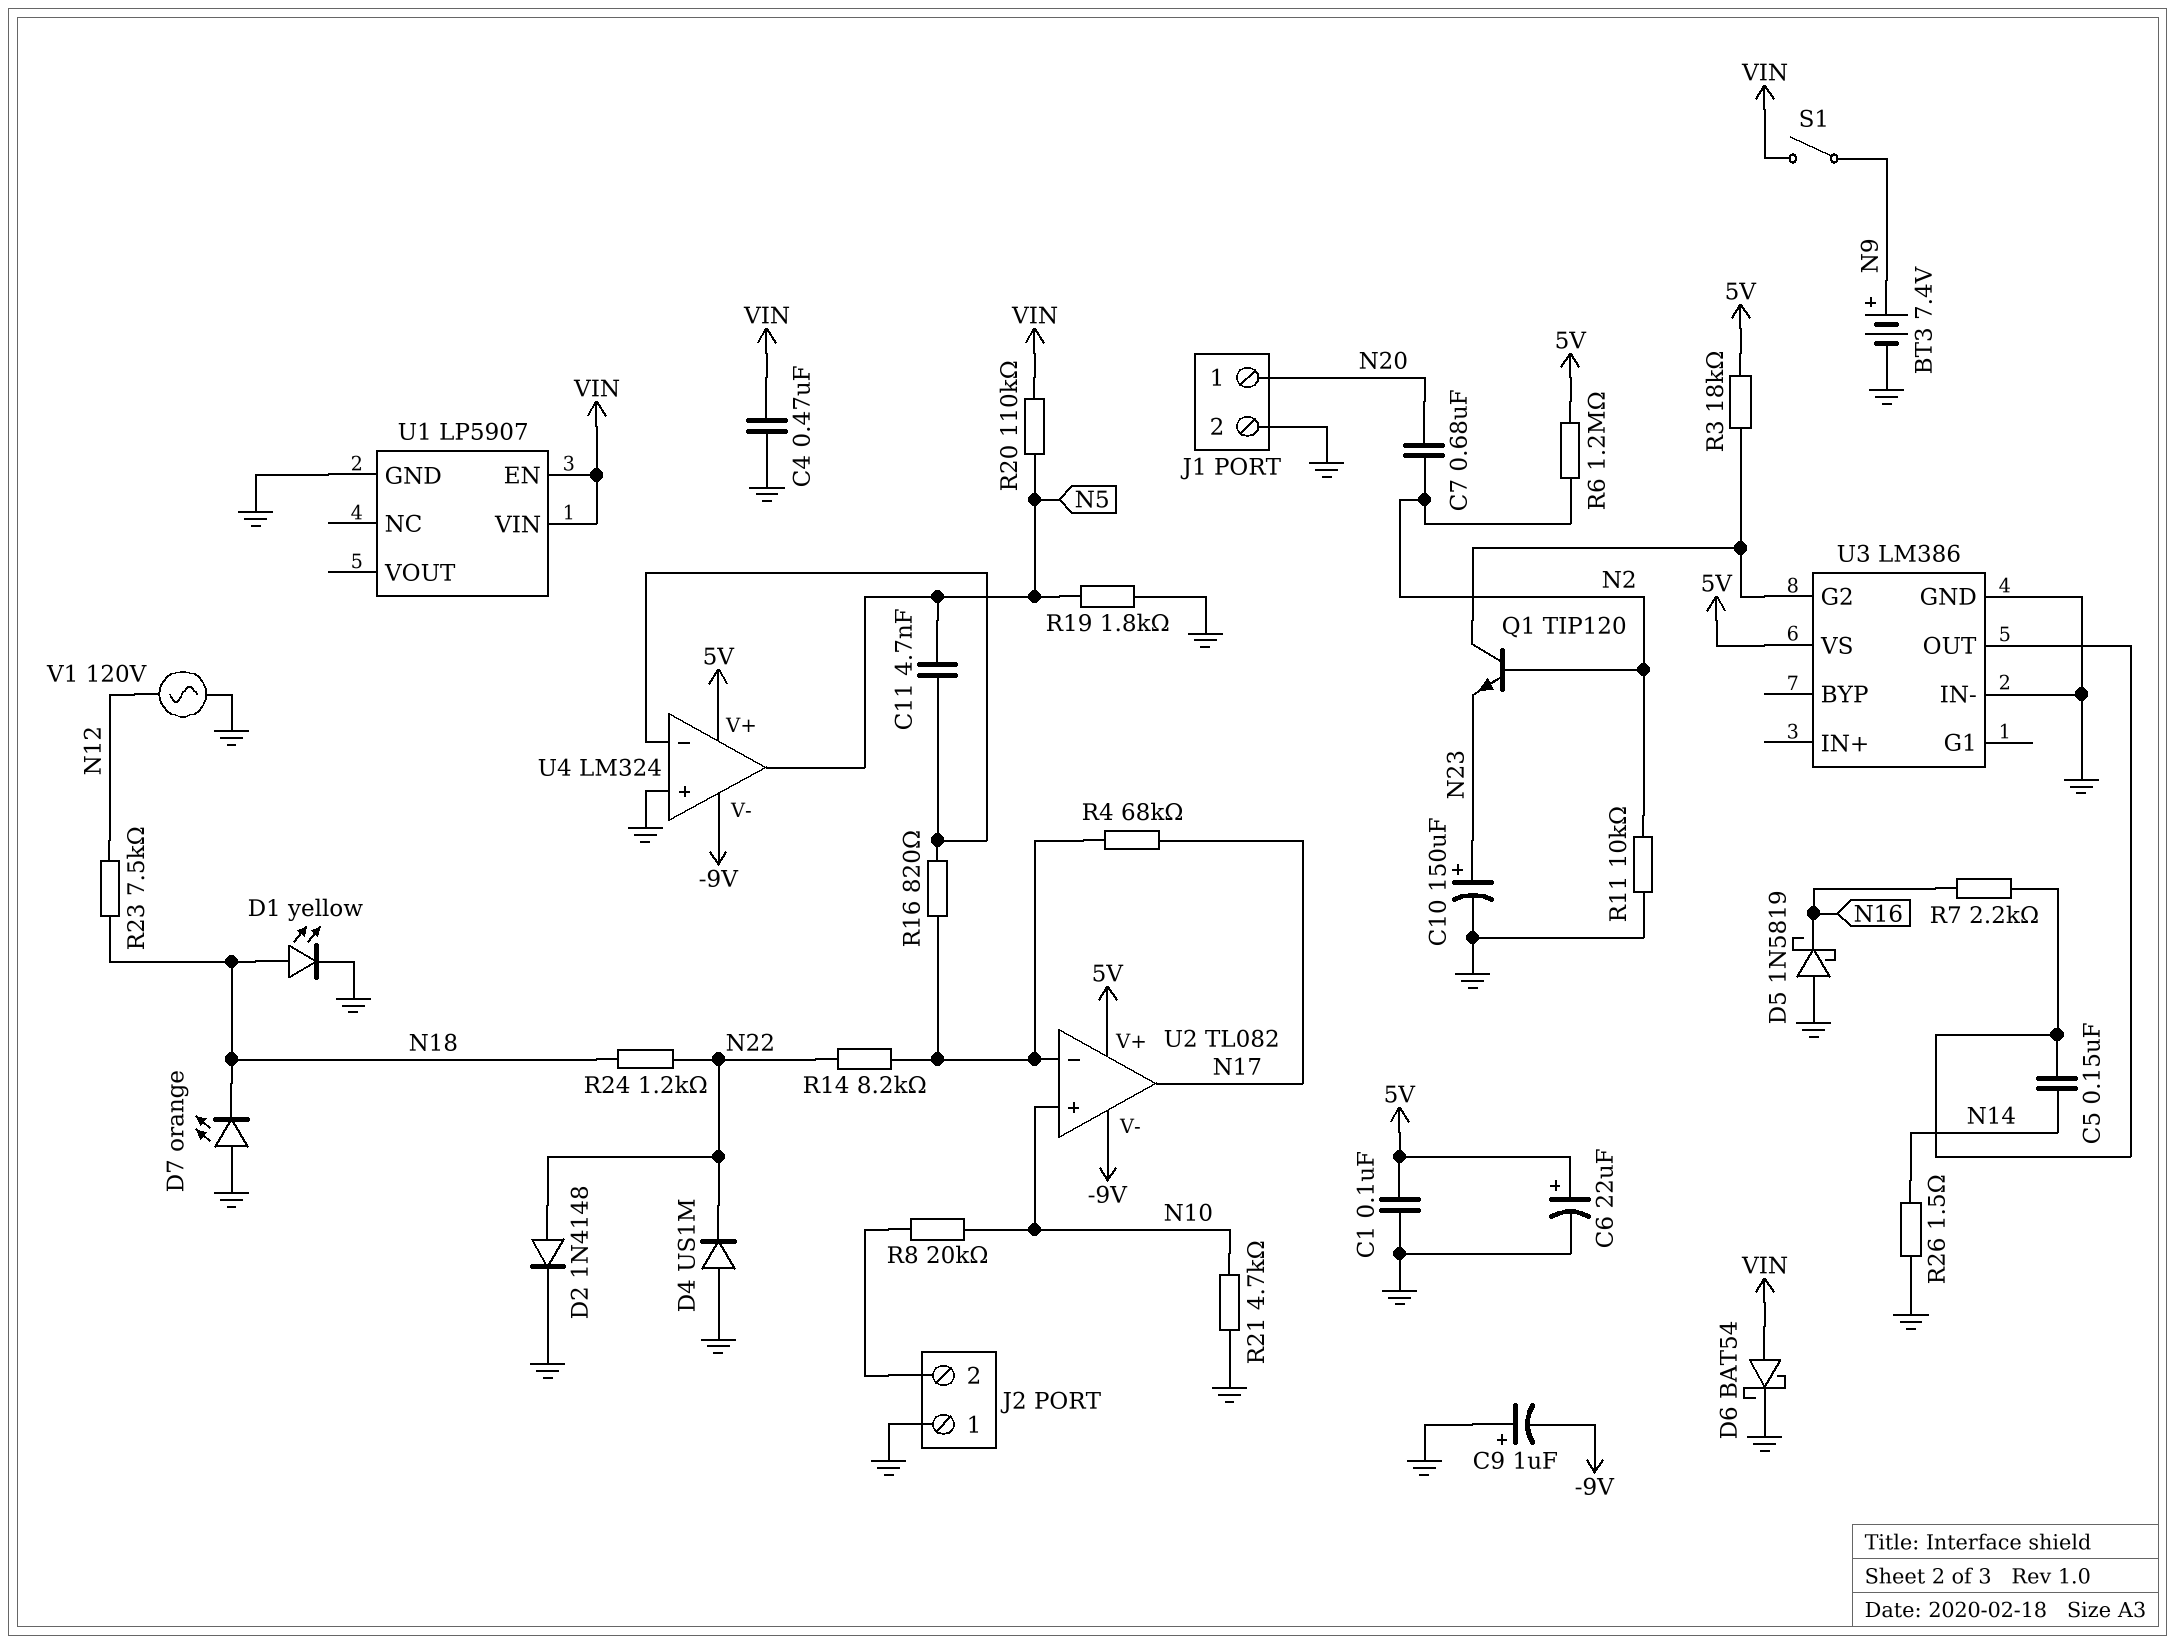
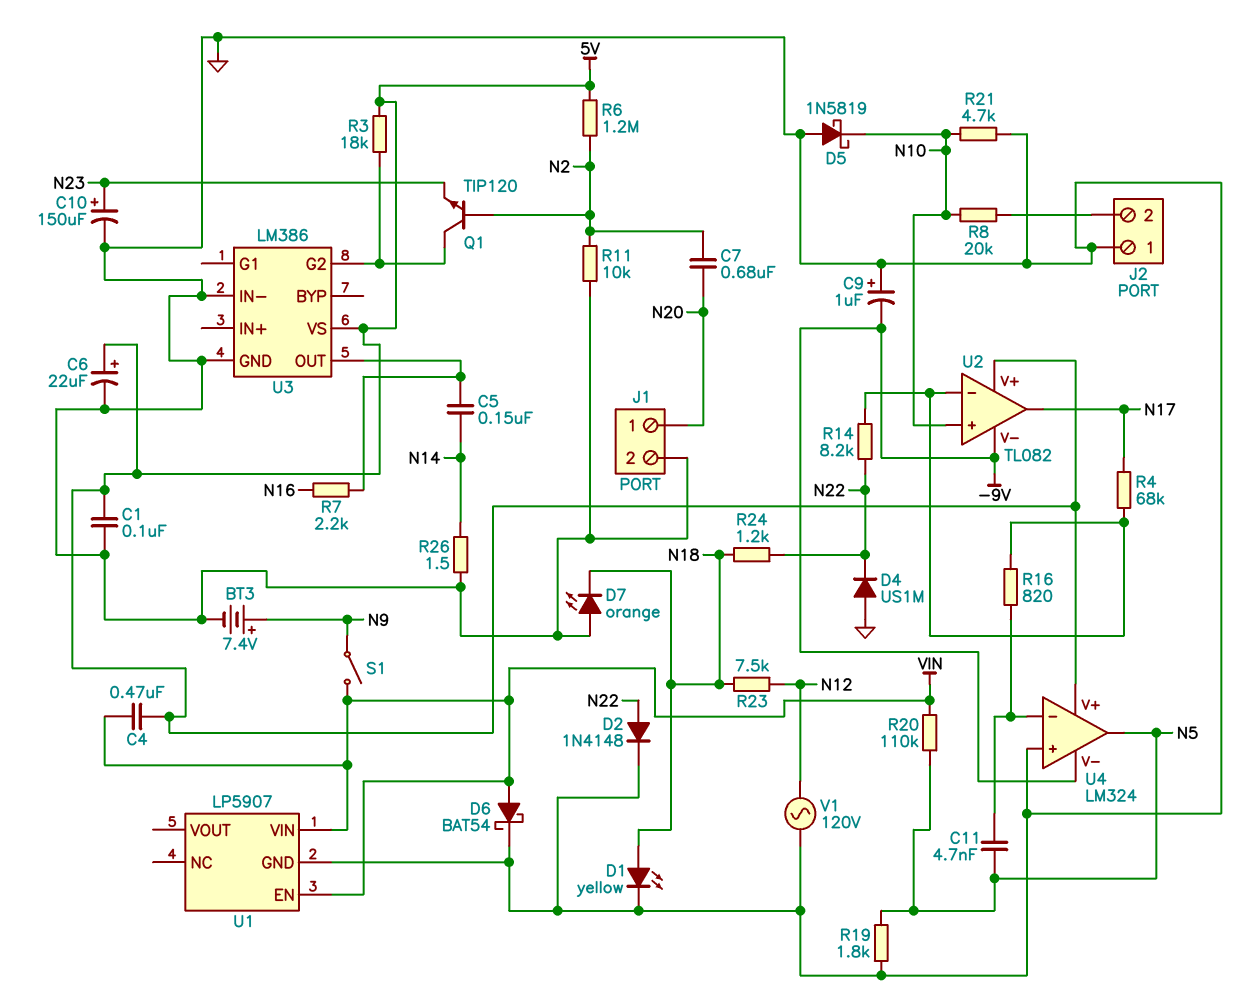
C4: 470nF (GND, VIN) -> 470nF (5V, VIN)
D5: schottky 1N5819 (A GND, K N16) -> schottky 1N5819 (A GND, K N10)

